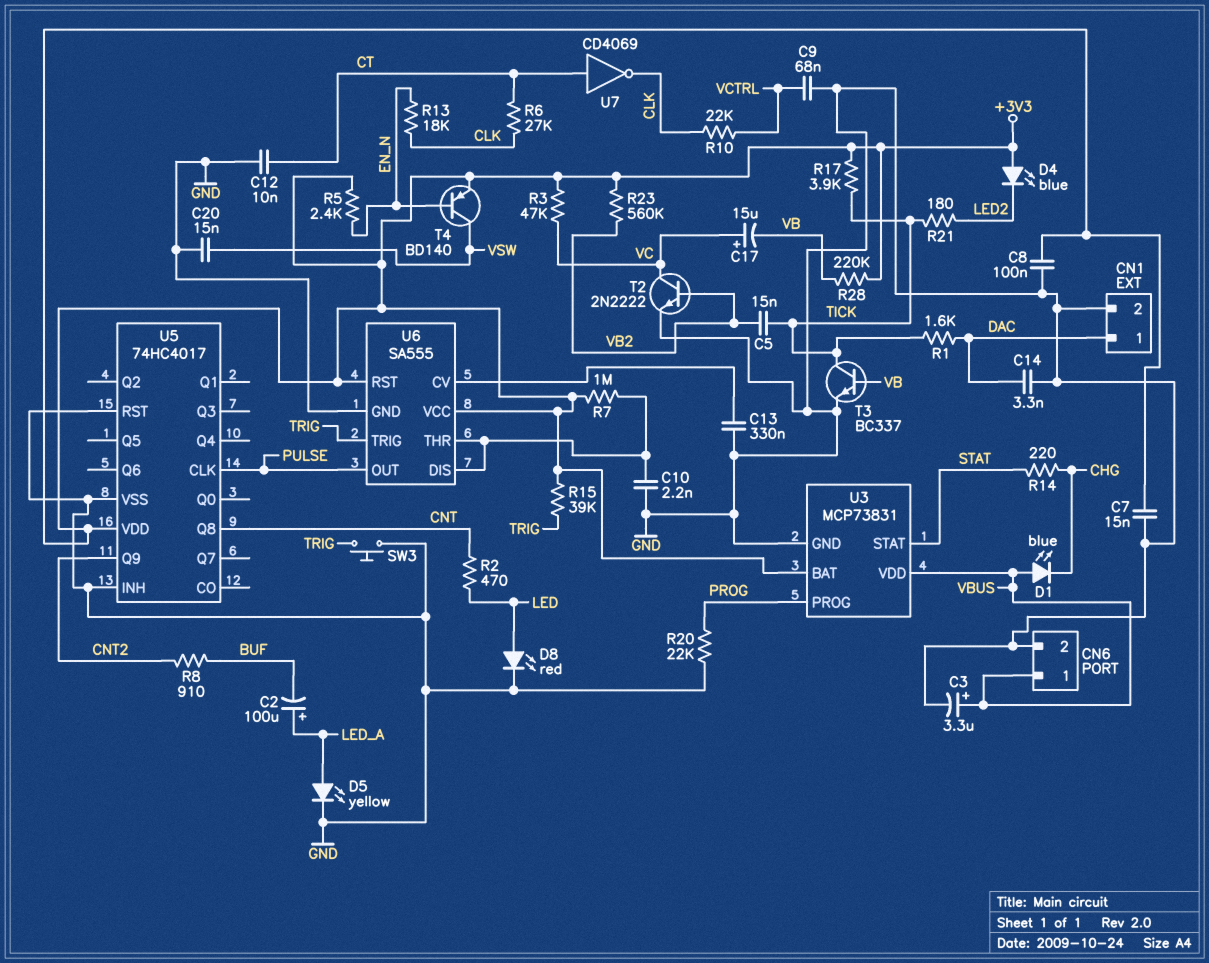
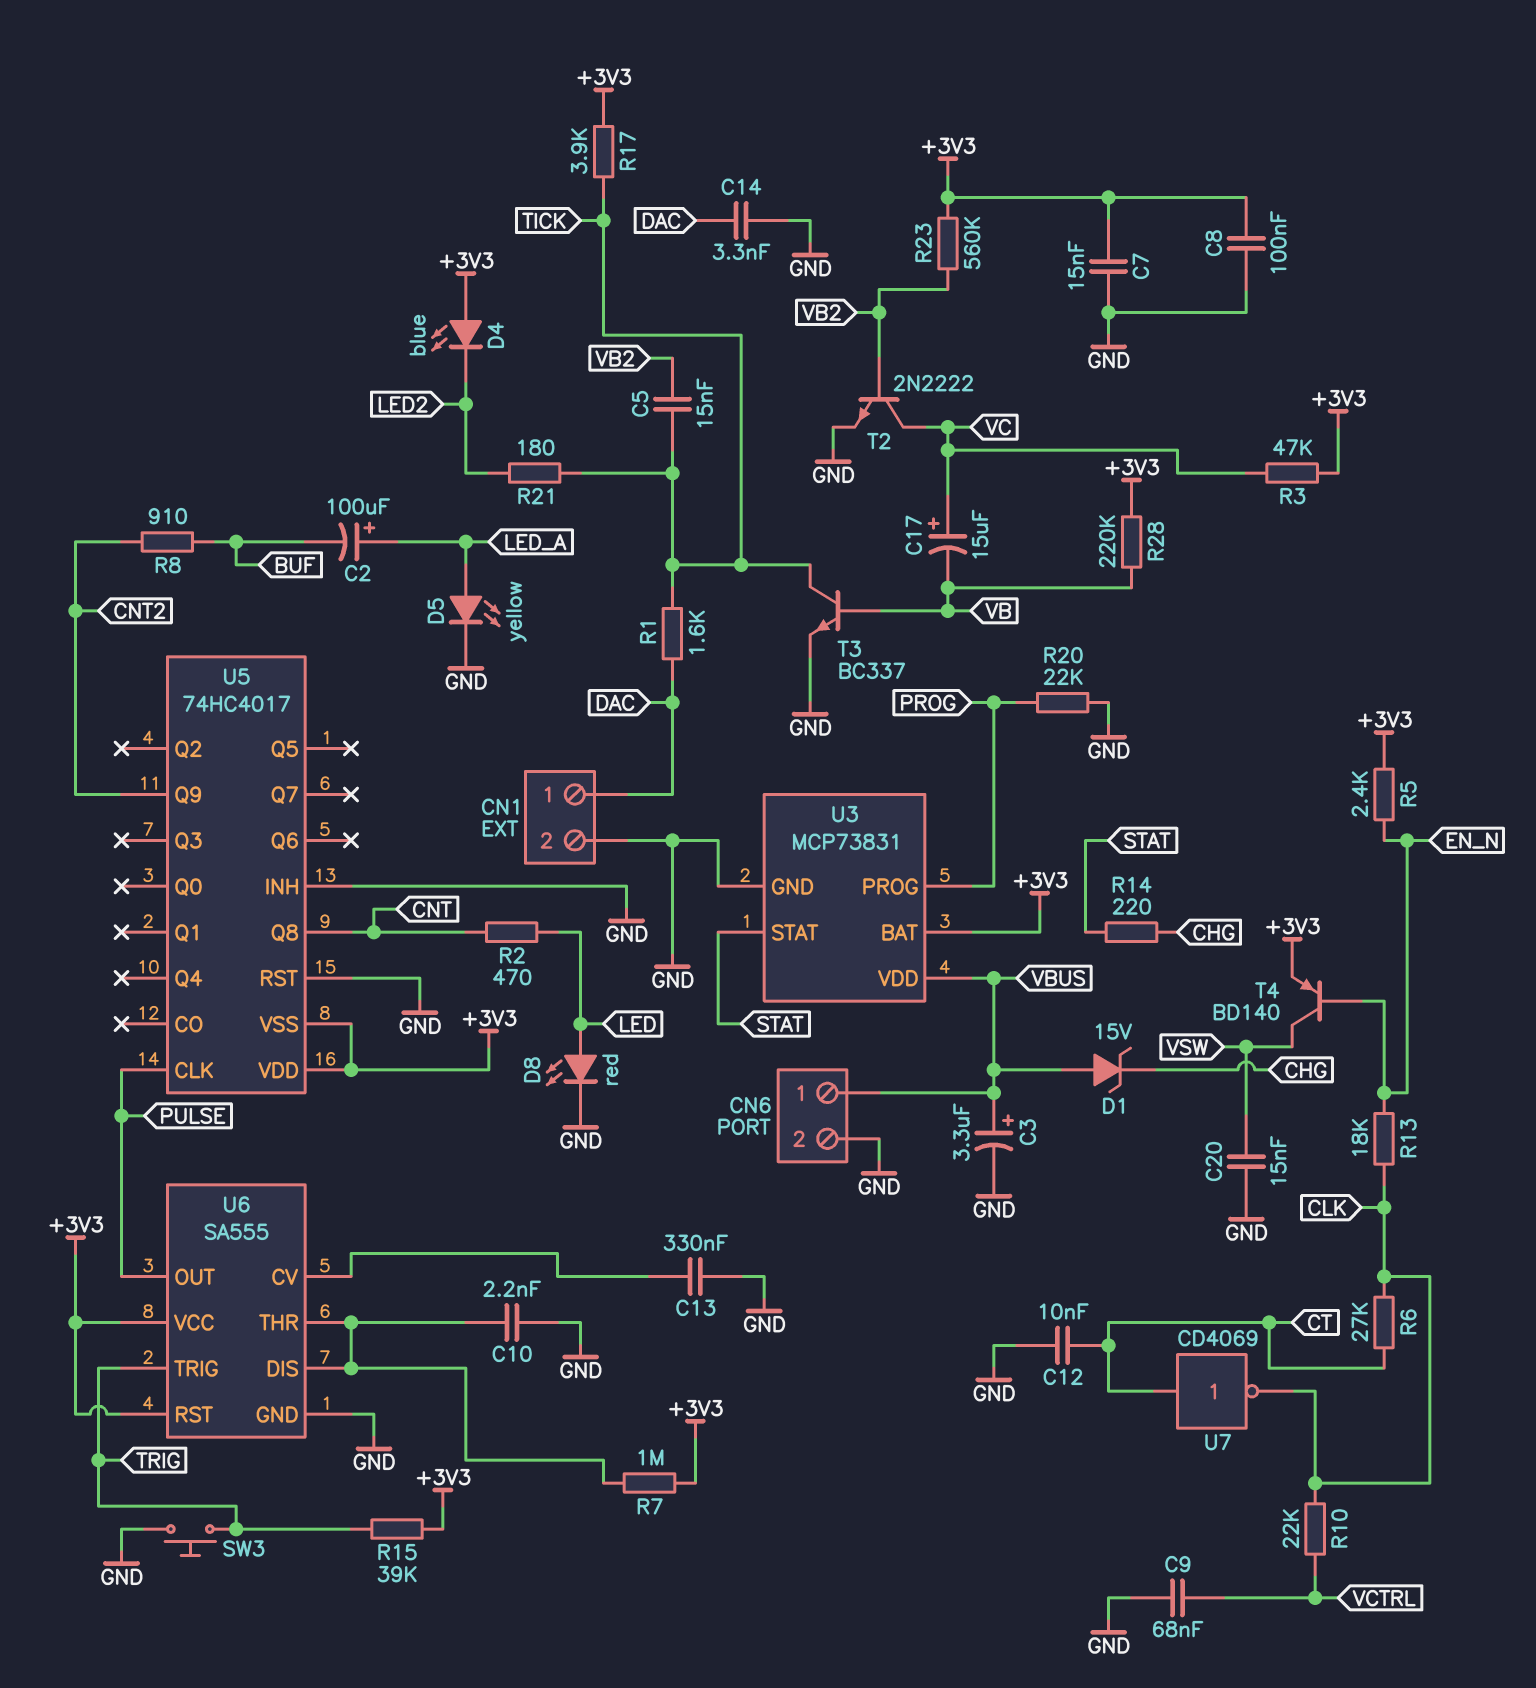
D1: LED blue (A VBUS, K CHG) -> zener 15V (A VBUS, K CHG)
U5 pin VSS: GND -> +3V3

